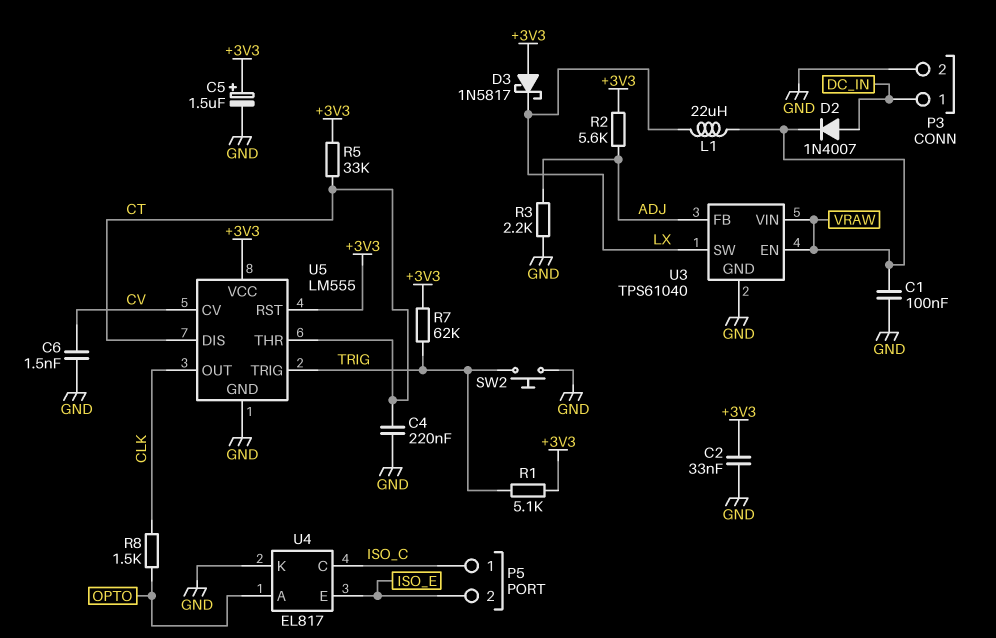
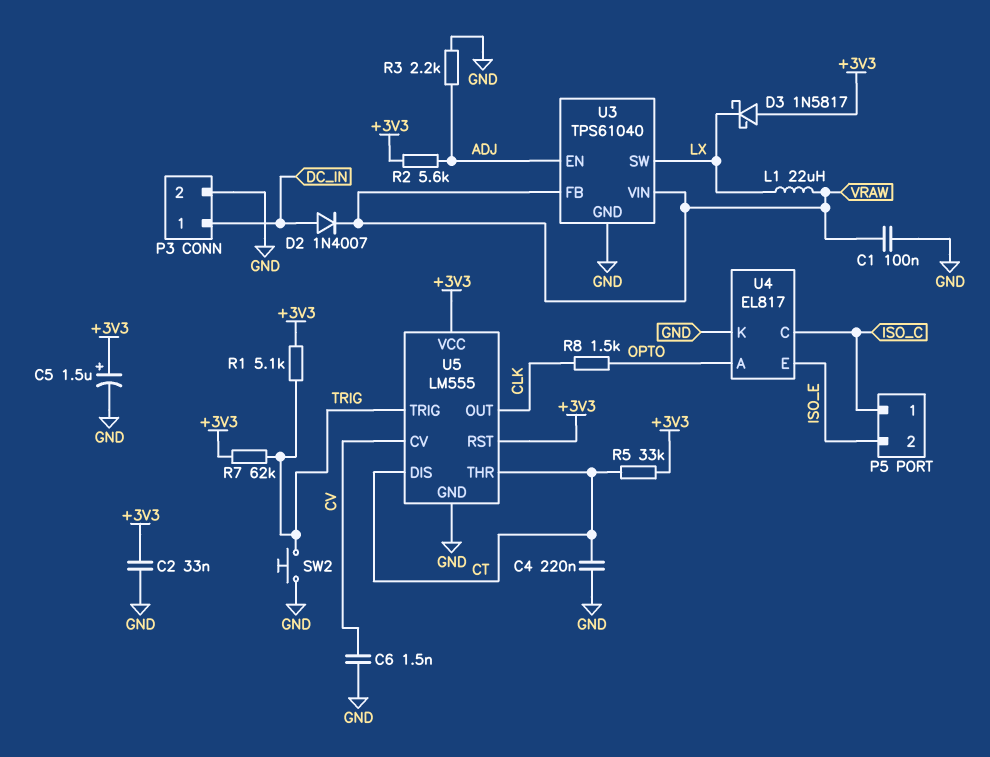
U3 pin EN: VRAW -> ADJ
U3 pin FB: ADJ -> VRAW

